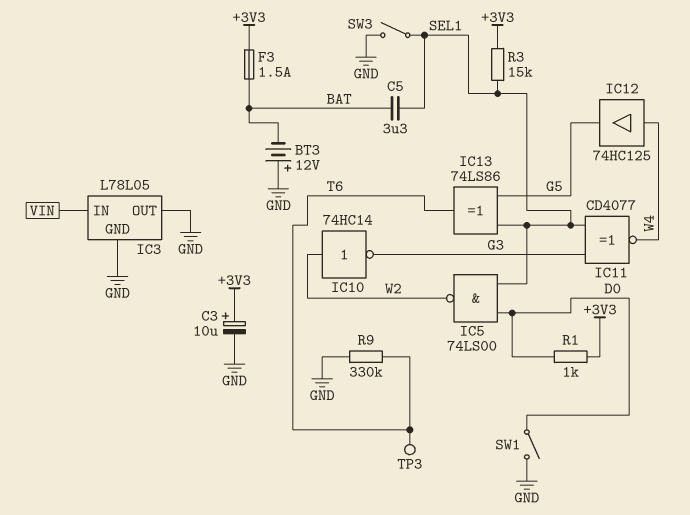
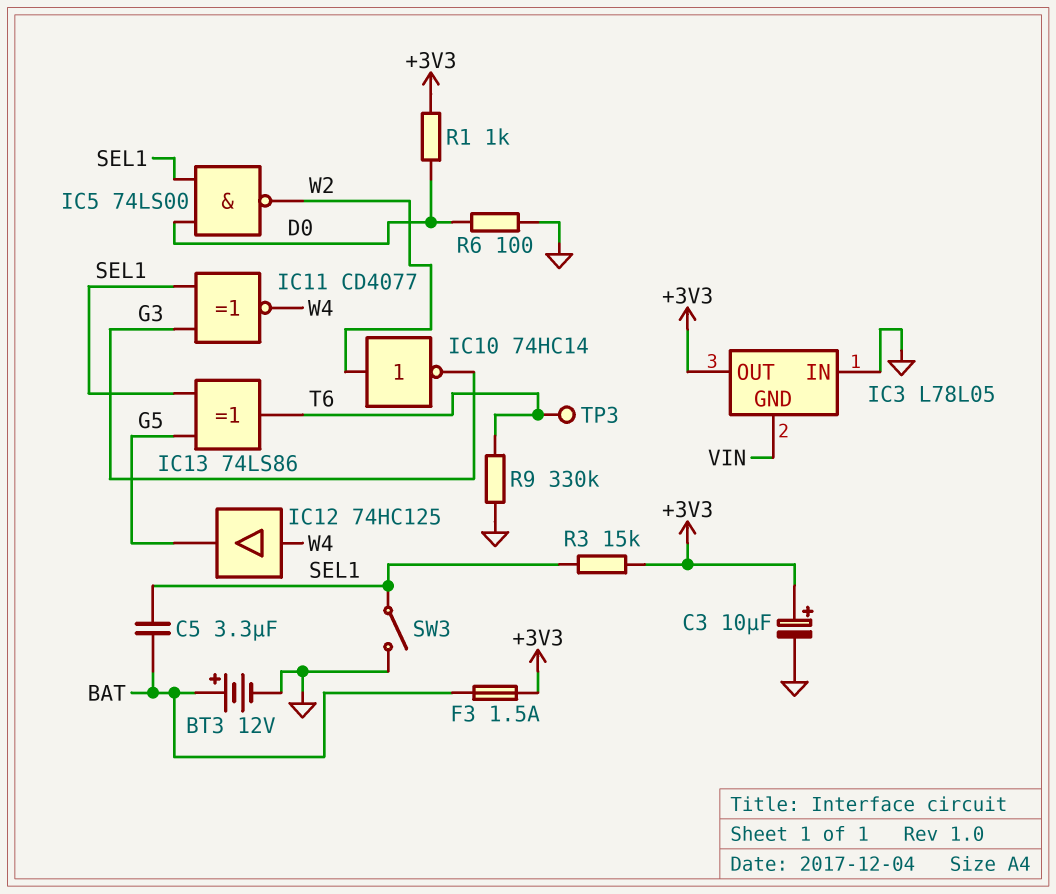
BT3: 12V (plus GND, minus BAT) -> 12V (plus BAT, minus GND)
IC3 pin GND: GND -> VIN
IC3 pin IN: VIN -> GND
IC3 pin OUT: GND -> +3V3
R6: none -> 100 (D0, GND)
SW1: switch (D0, GND) -> none

